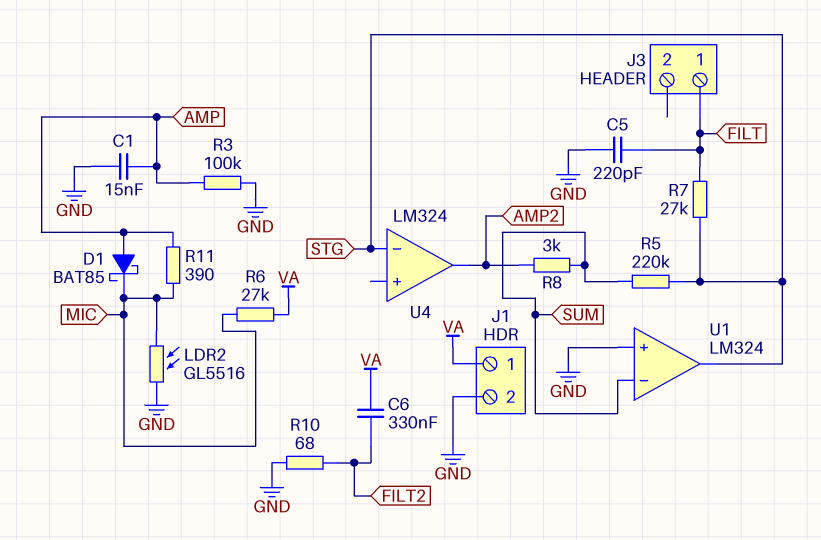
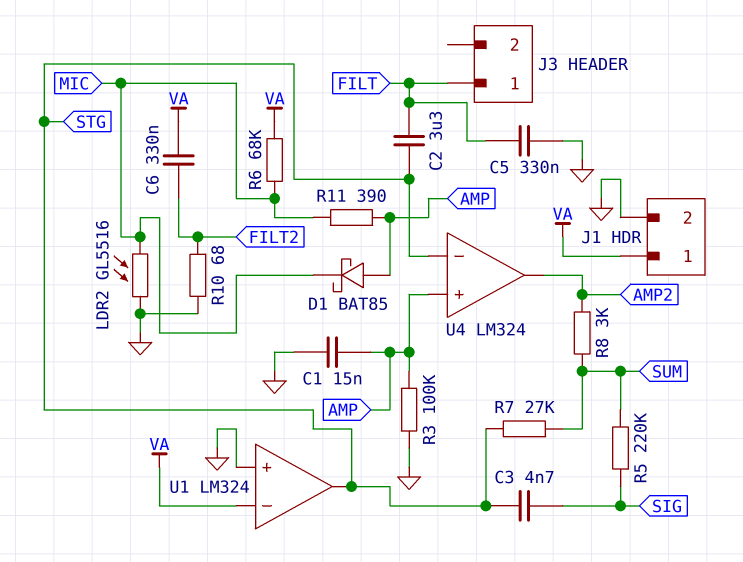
C2: none -> 3.3uF (FILT, STG)
C3: none -> 4.7nF (SIG, STG)
C5: 220pF (FILT, GND) -> 330nF (FILT, GND)
R5: 220k (STG, SUM) -> 220k (SIG, SUM)
R6: 27k (MIC, VA) -> 68k (MIC, VA)
R7: 27k (FILT, STG) -> 27k (STG, SUM)
U1 pin in-: SUM -> VA
U4 pin in+: none -> AMP

